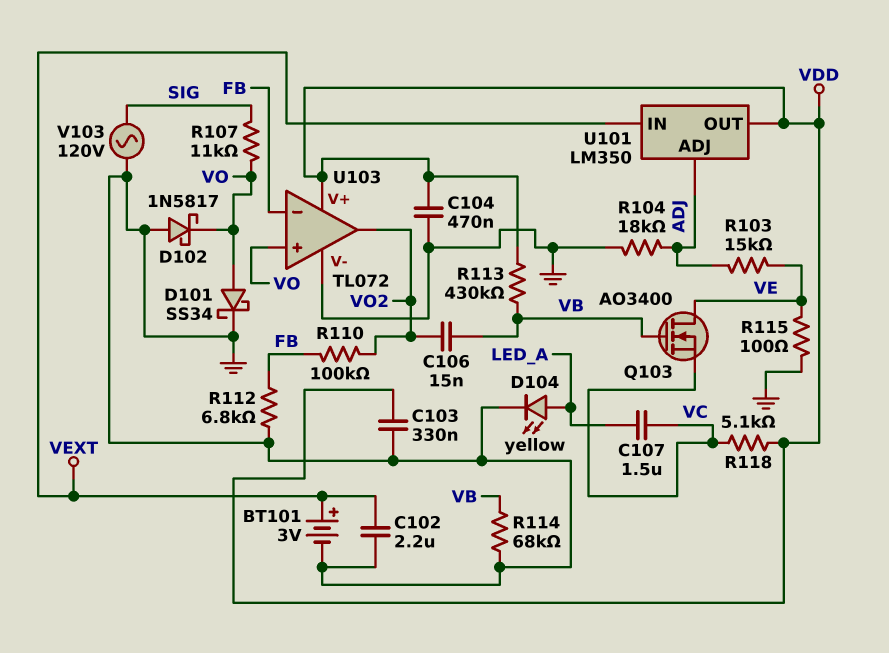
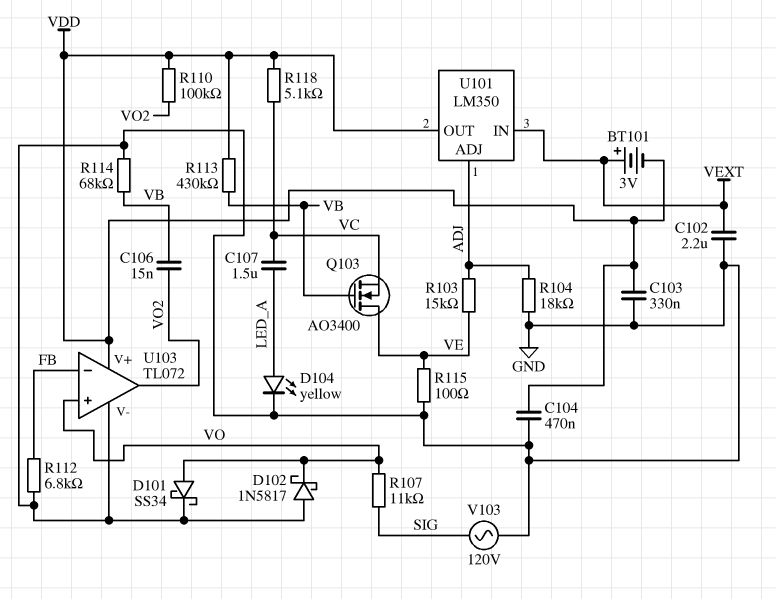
BT101: 3V (plus VEXT, minus GND) -> 3V (plus VEXT, minus VDD)
R110: 100k (FB, VO2) -> 100k (VDD, VO2)

